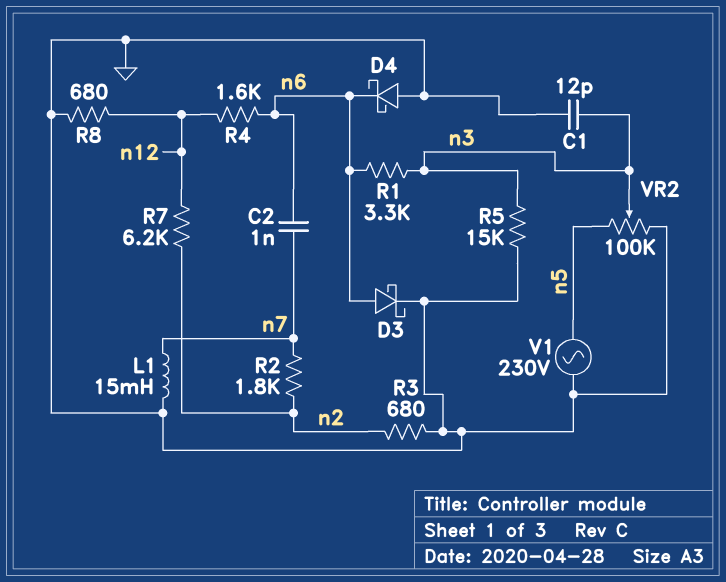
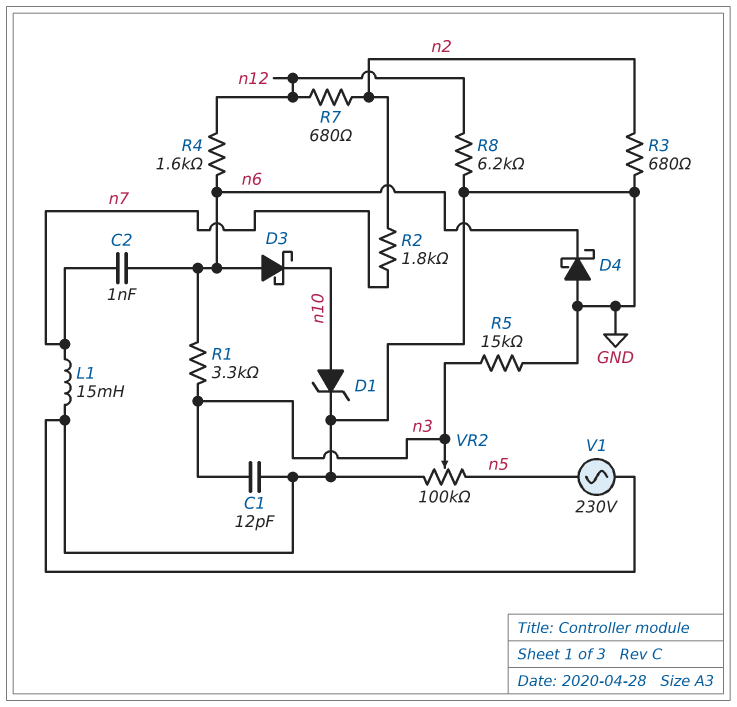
D1: none -> zener (A n10, K GND)
D3: schottky (A n6, K GND) -> schottky (A n6, K n10)
R7: 6.2k (n2, n12) -> 680 (n2, n12)
R8: 680 (GND, n12) -> 6.2k (GND, n12)

